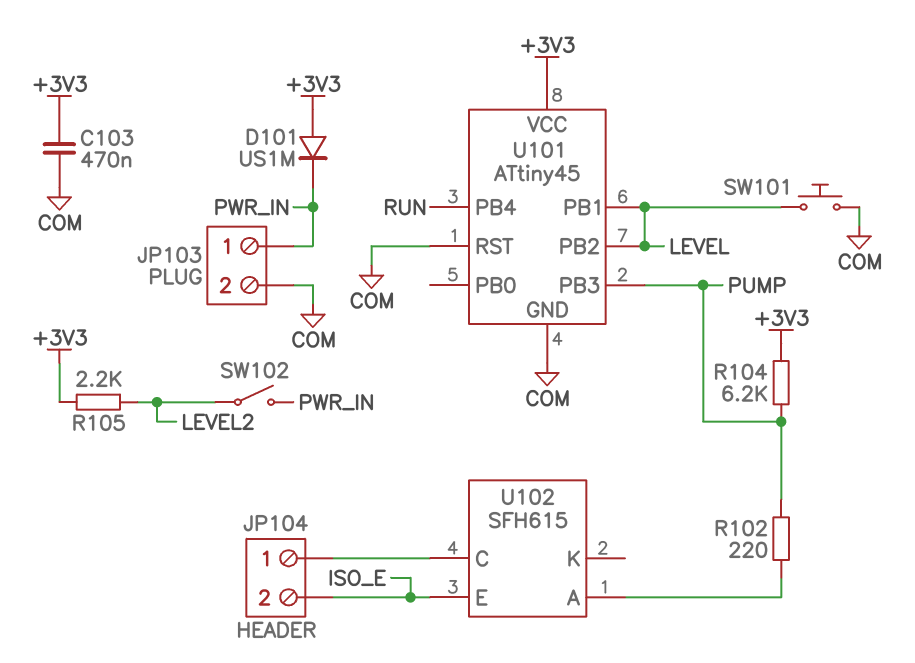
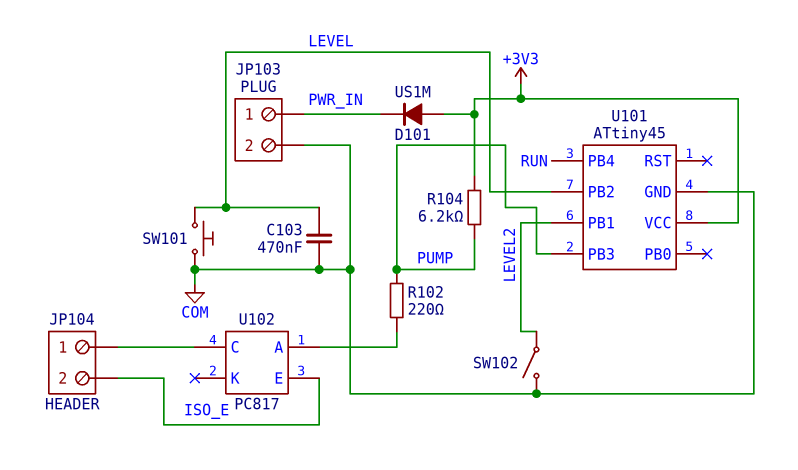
C103: 470nF (+3V3, COM) -> 470nF (COM, LEVEL)
R105: 2.2k (+3V3, LEVEL2) -> none
SW102: switch (LEVEL2, PWR_IN) -> switch (COM, LEVEL2)
U101 pin PB1: LEVEL -> LEVEL2
U101 pin RST: COM -> none
U102: SFH615 -> PC817

